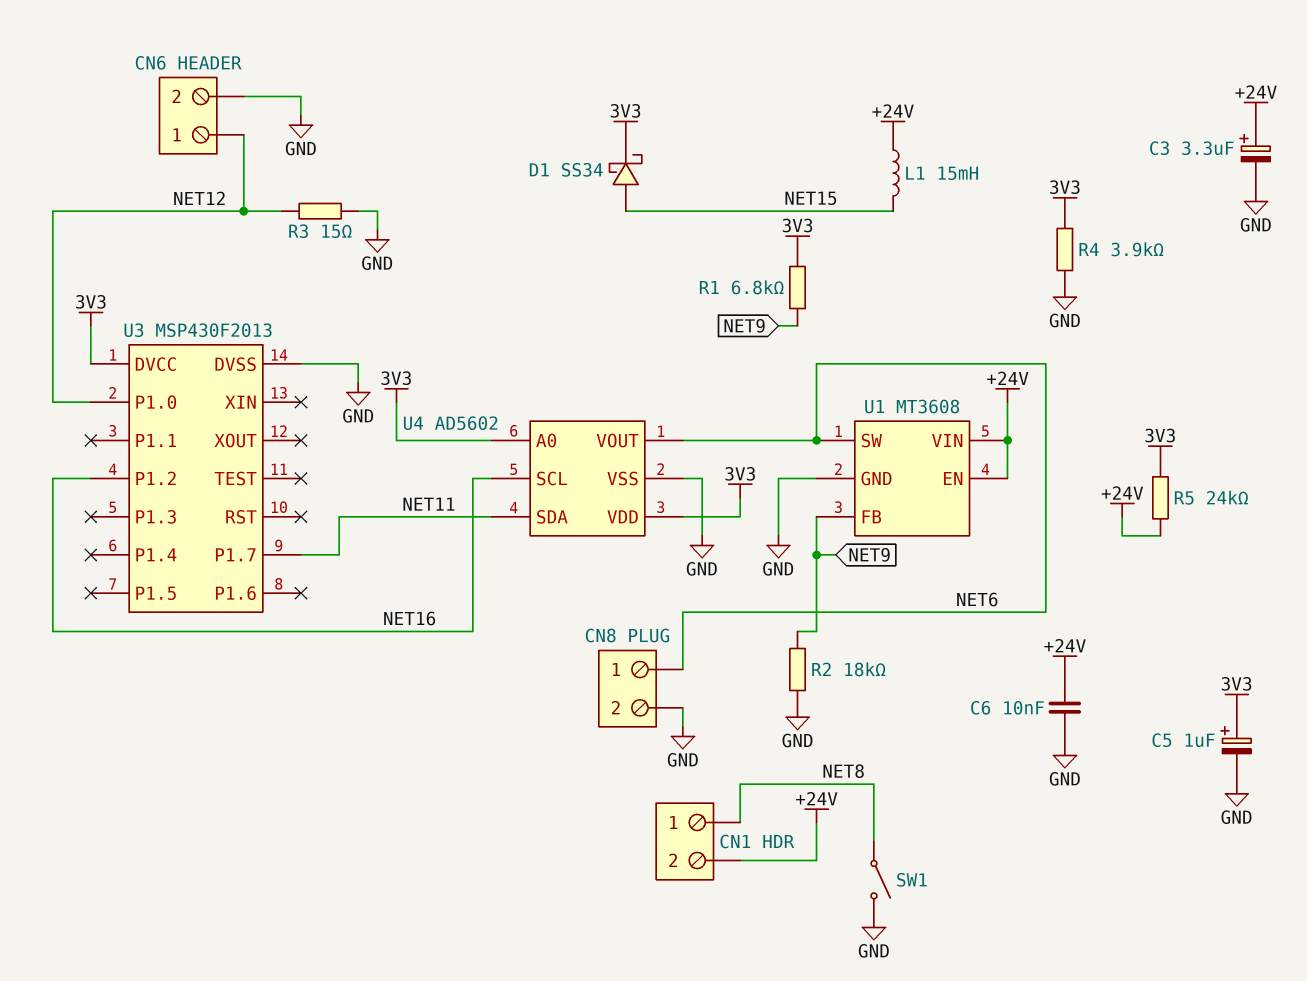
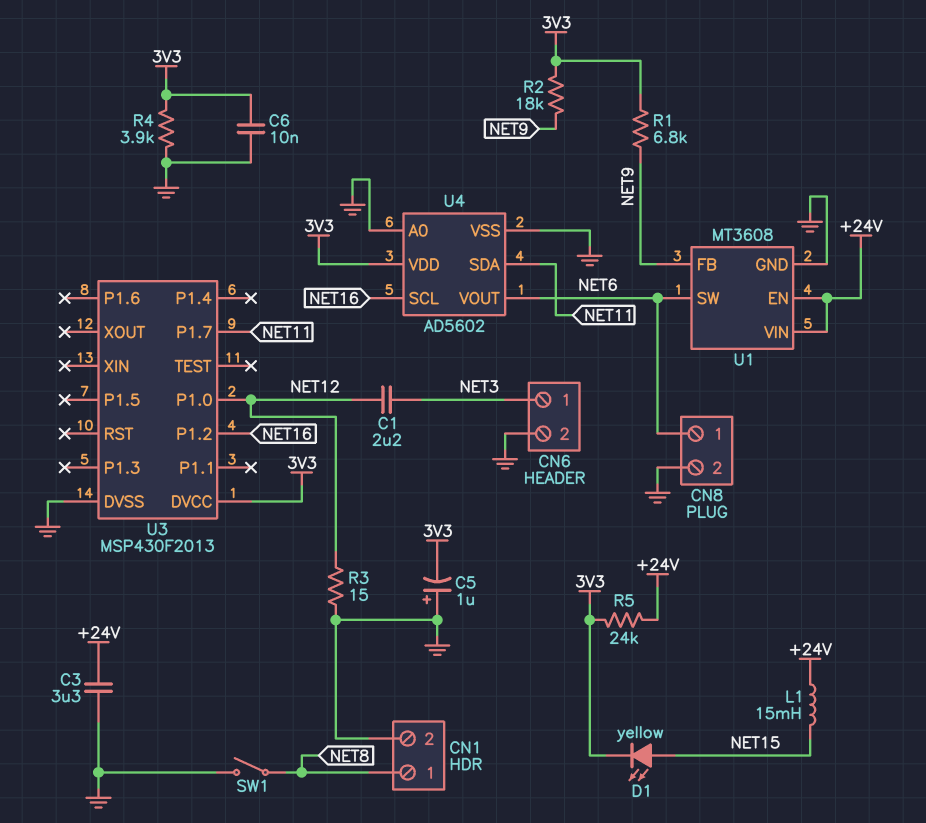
C1: none -> 2.2uF (NET3, NET12)
C3: 3.3uF (plus +24V, minus GND) -> 3.3uF (+24V, GND)
C5: 1uF (plus 3V3, minus GND) -> 1uF (plus GND, minus 3V3)
C6: 10nF (+24V, GND) -> 10nF (3V3, GND)
CN1 pin 2: +24V -> GND
CN6 pin 1: NET12 -> NET3
D1: schottky SS34 (A NET15, K 3V3) -> LED yellow (A NET15, K 3V3)
R2: 18k (GND, NET9) -> 18k (3V3, NET9)
U4 pin A0: 3V3 -> GND

